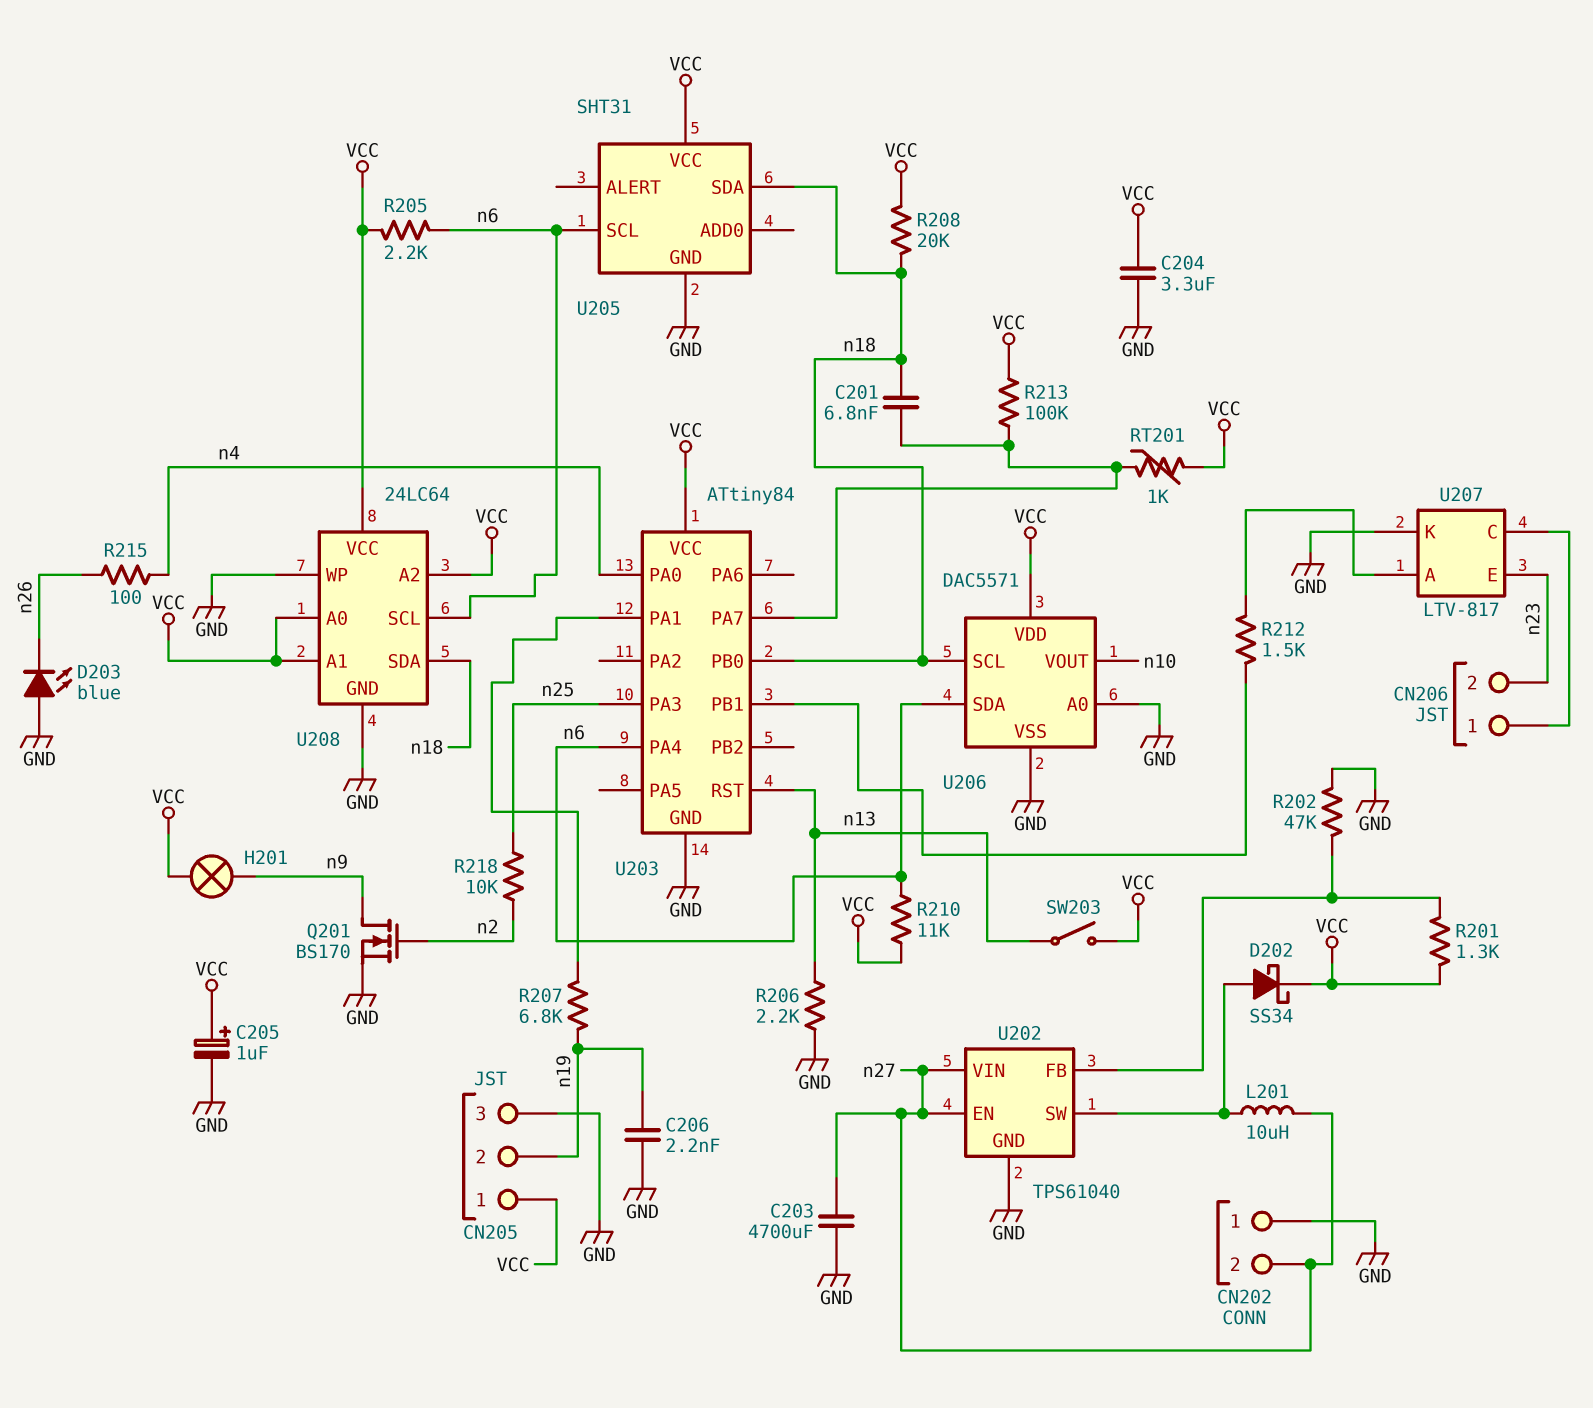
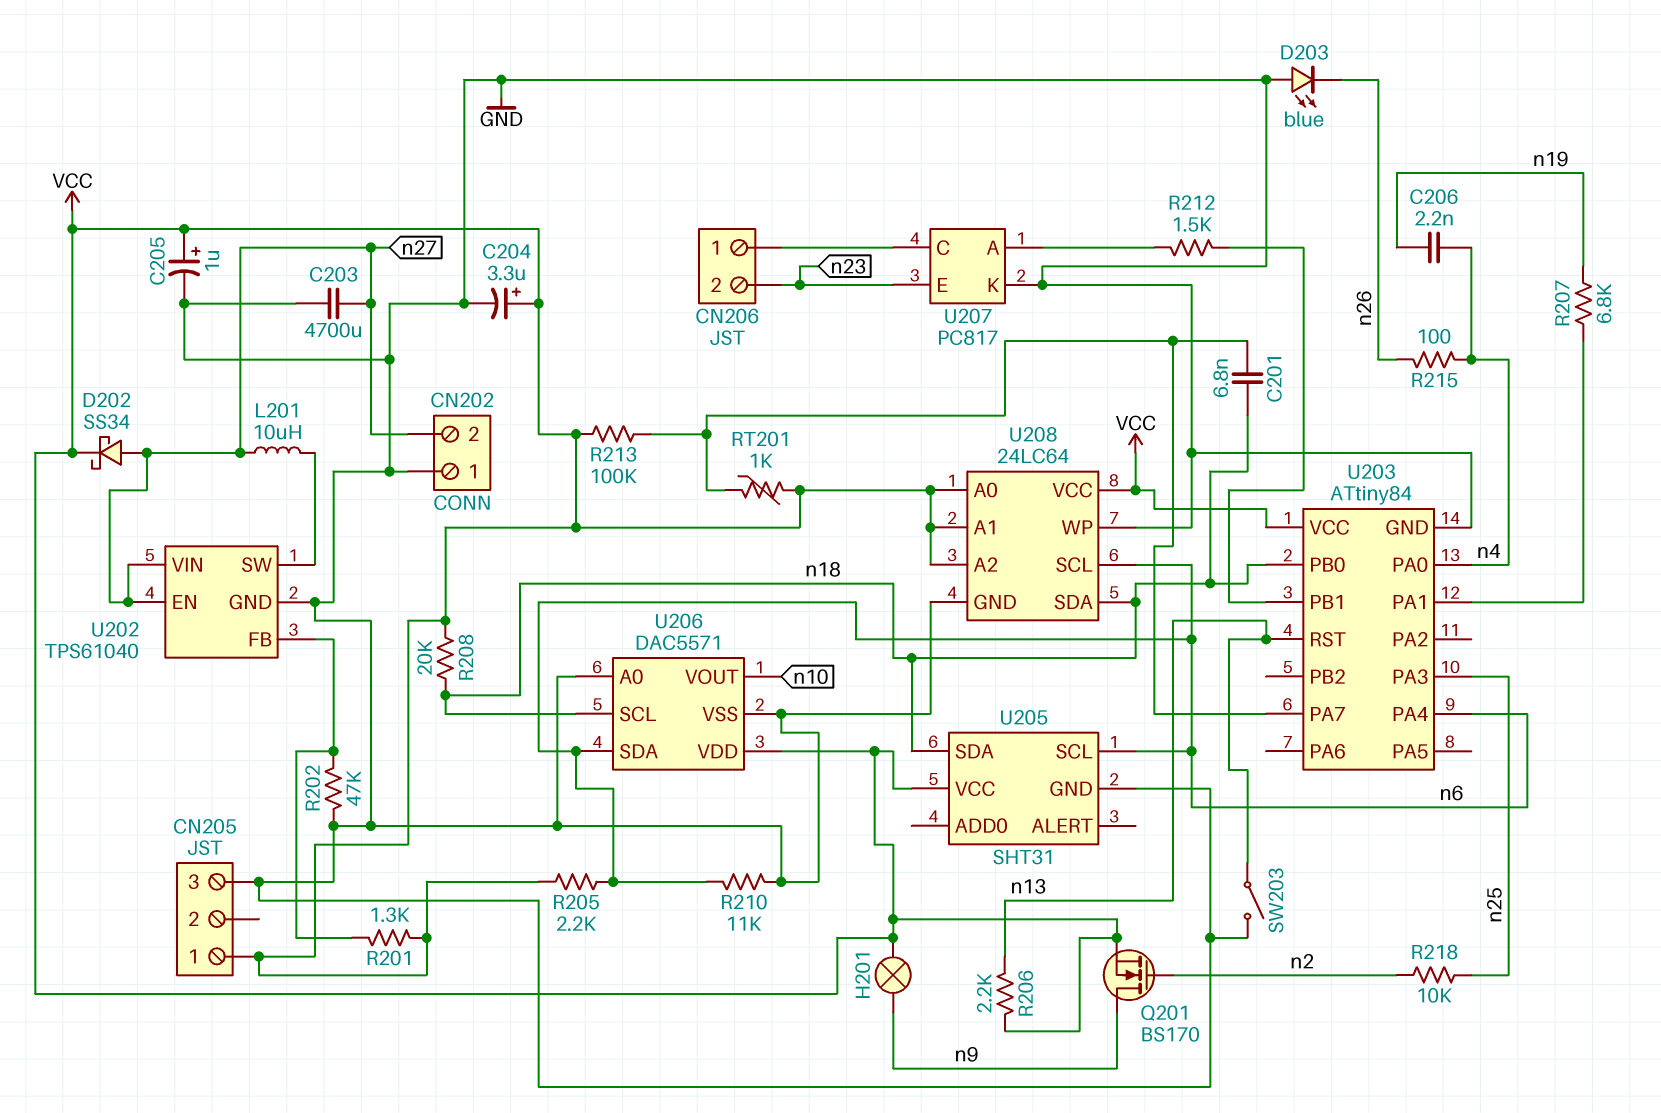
C204: 3.3uF (GND, VCC) -> 3.3uF (plus VCC, minus GND)
C206: 2.2nF (GND, n19) -> 2.2nF (n4, n19)
CN205 pin 2: n19 -> none
D202: schottky SS34 (A U202/SW, K VCC) -> schottky SS34 (A n27, K VCC)
Q201: NMOS BS170 (G n2, D n9, S GND) -> NMOS BS170 (G n2, D n9, S VCC)
R206: 2.2k (GND, n13) -> 2.2k (VCC, n13)
R210: 11k (VCC, n6) -> 11k (GND, n6)
SW203: switch (VCC, n13) -> switch (GND, n13)
U207: LTV-817 -> PC817

